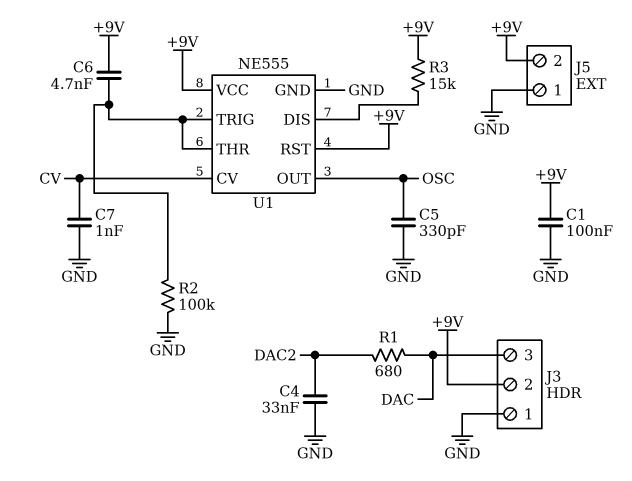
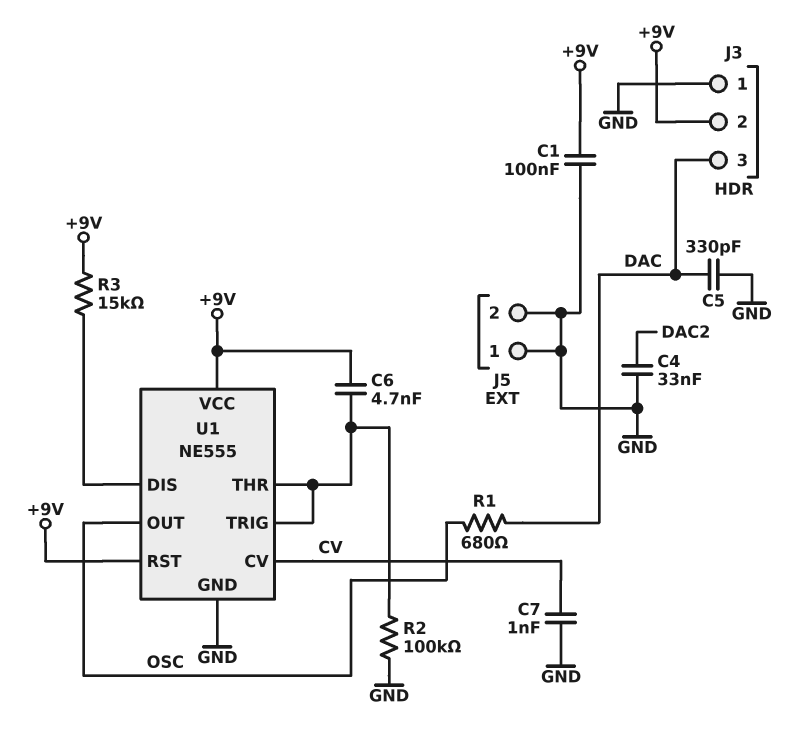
C5: 330pF (GND, OSC) -> 330pF (DAC, GND)
J5 pin 2: +9V -> GND
R1: 680 (DAC, DAC2) -> 680 (DAC, OSC)

